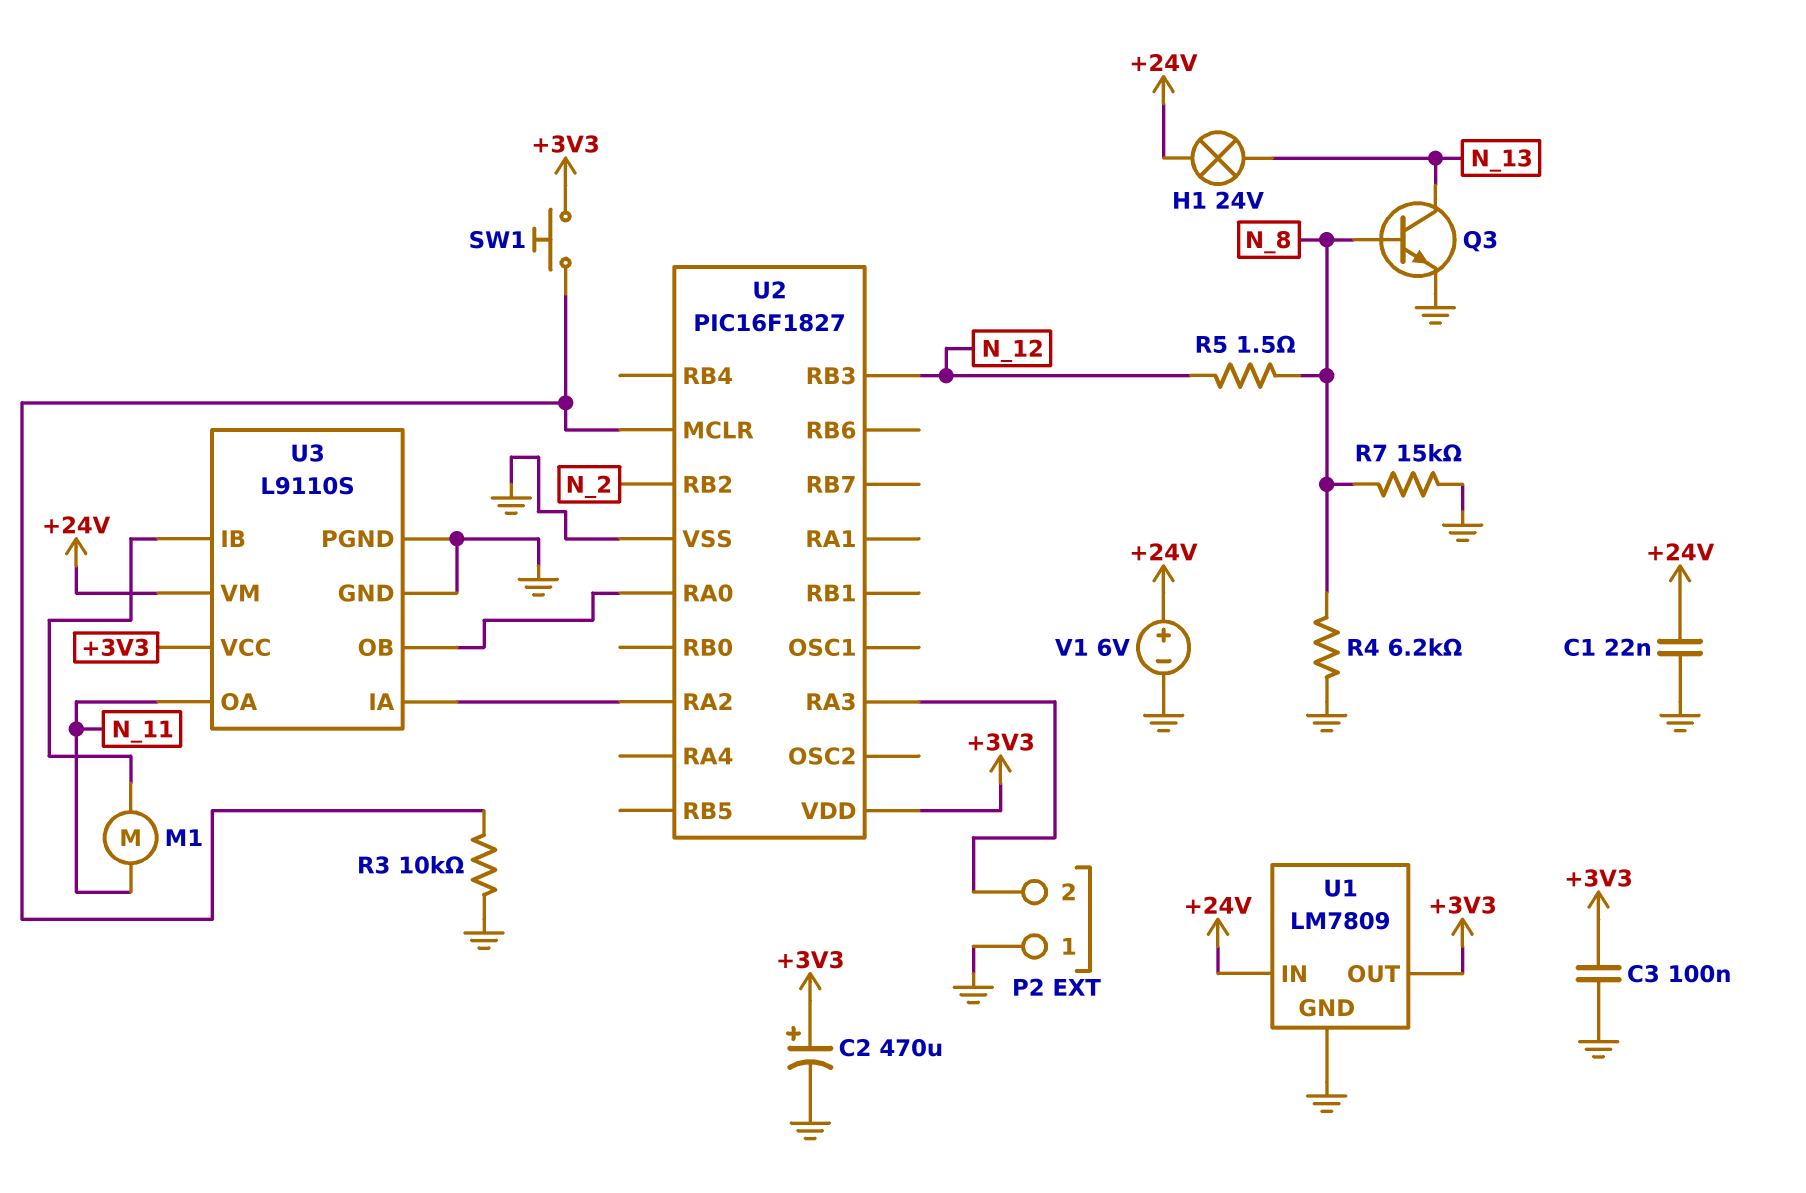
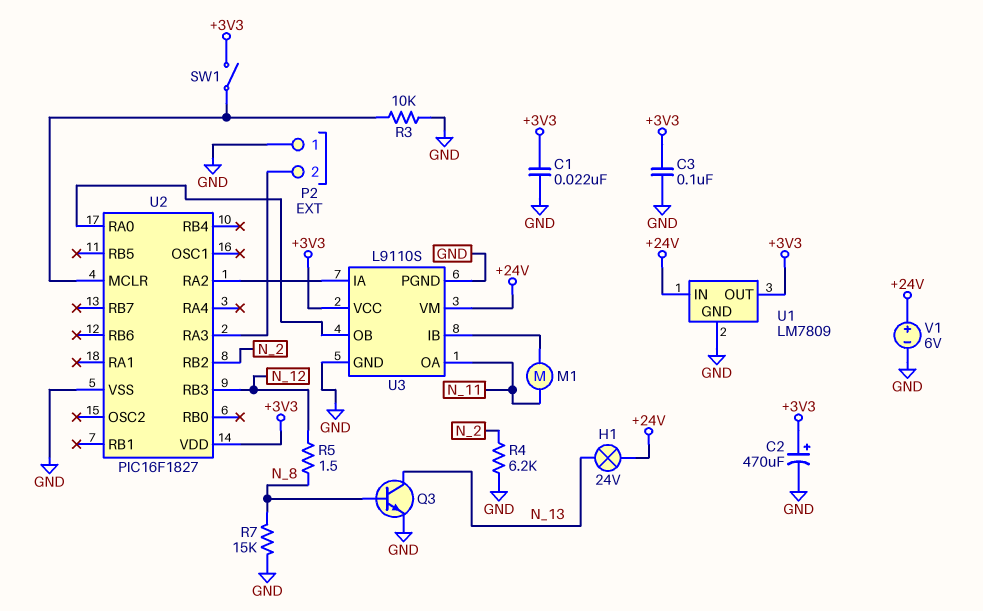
C1: 22nF (+24V, GND) -> 22nF (+3V3, GND)
R4: 6.2k (GND, N_8) -> 6.2k (GND, N_2)
SW1: button (+3V3, U2/MCLR) -> switch (+3V3, U2/MCLR)

